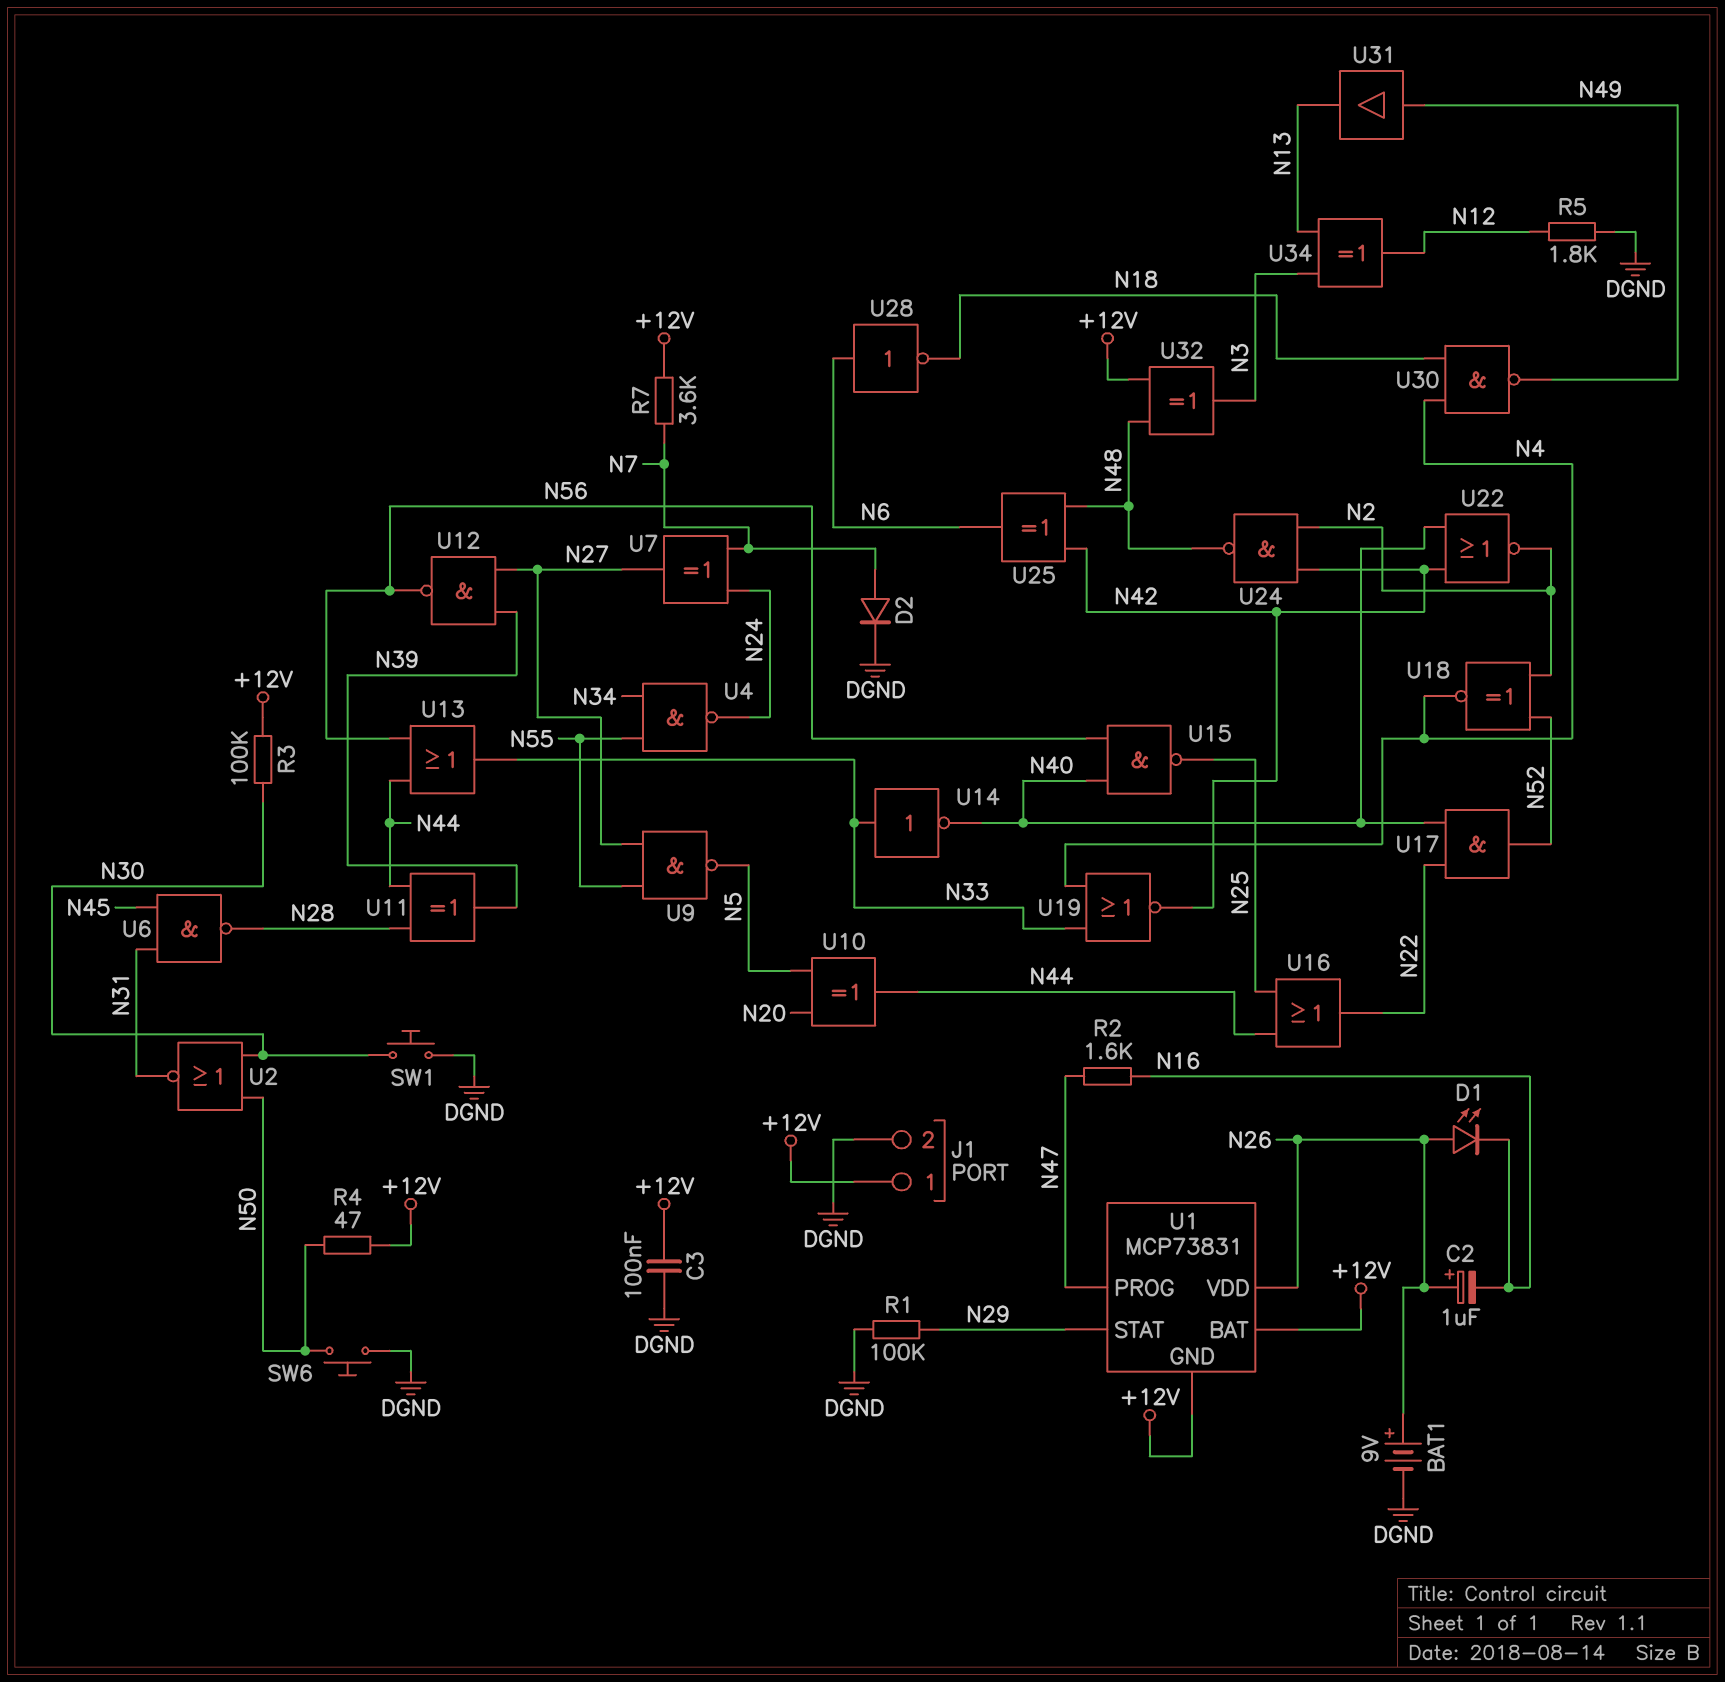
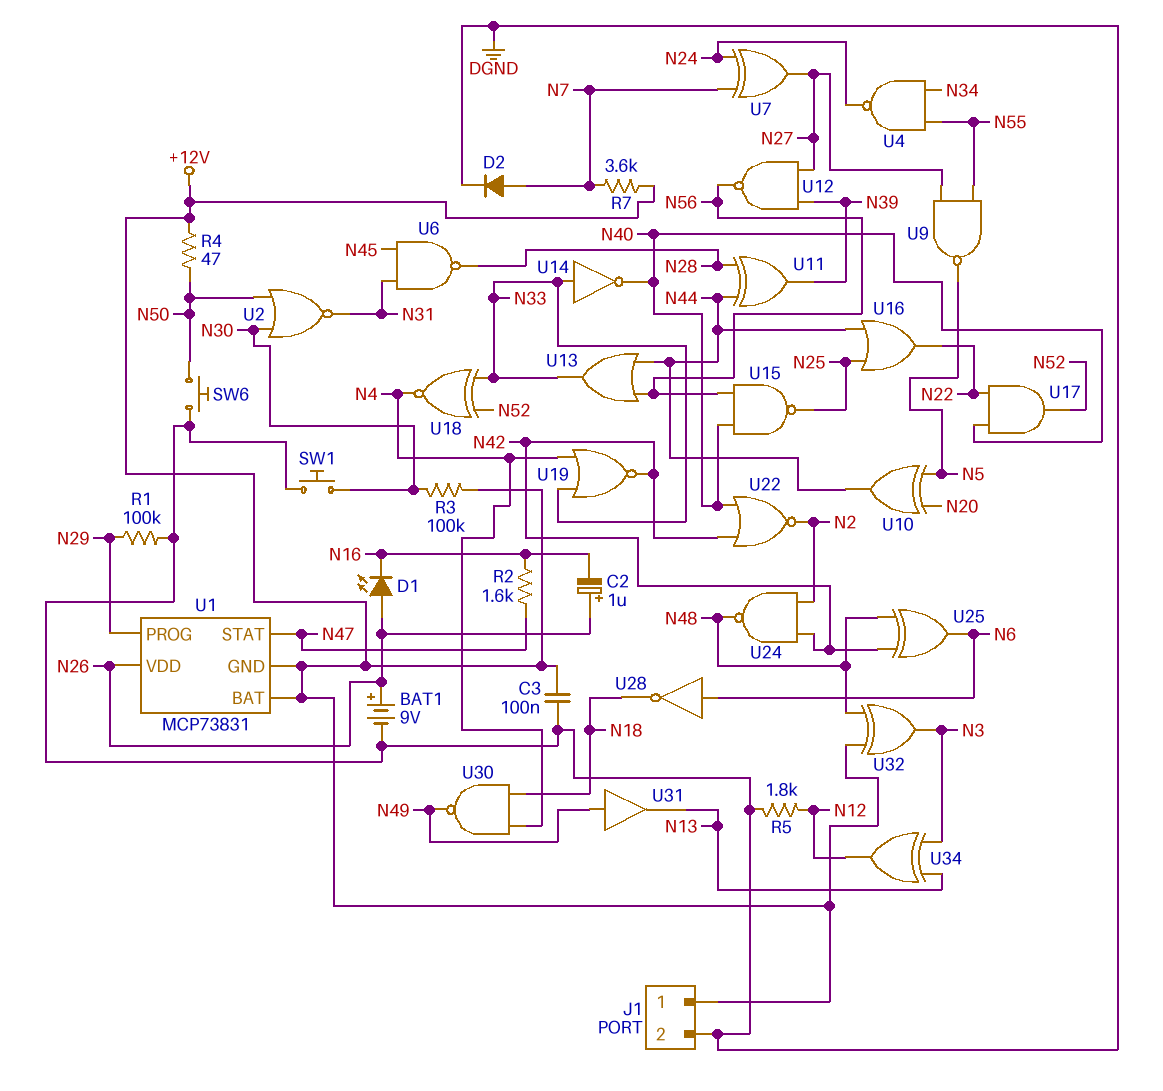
U1 pin PROG: N47 -> N29
U1 pin STAT: N29 -> N47
U18: XNOR (in N2, in N52, out N4) -> XNOR (in N33, in N52, out N4)

